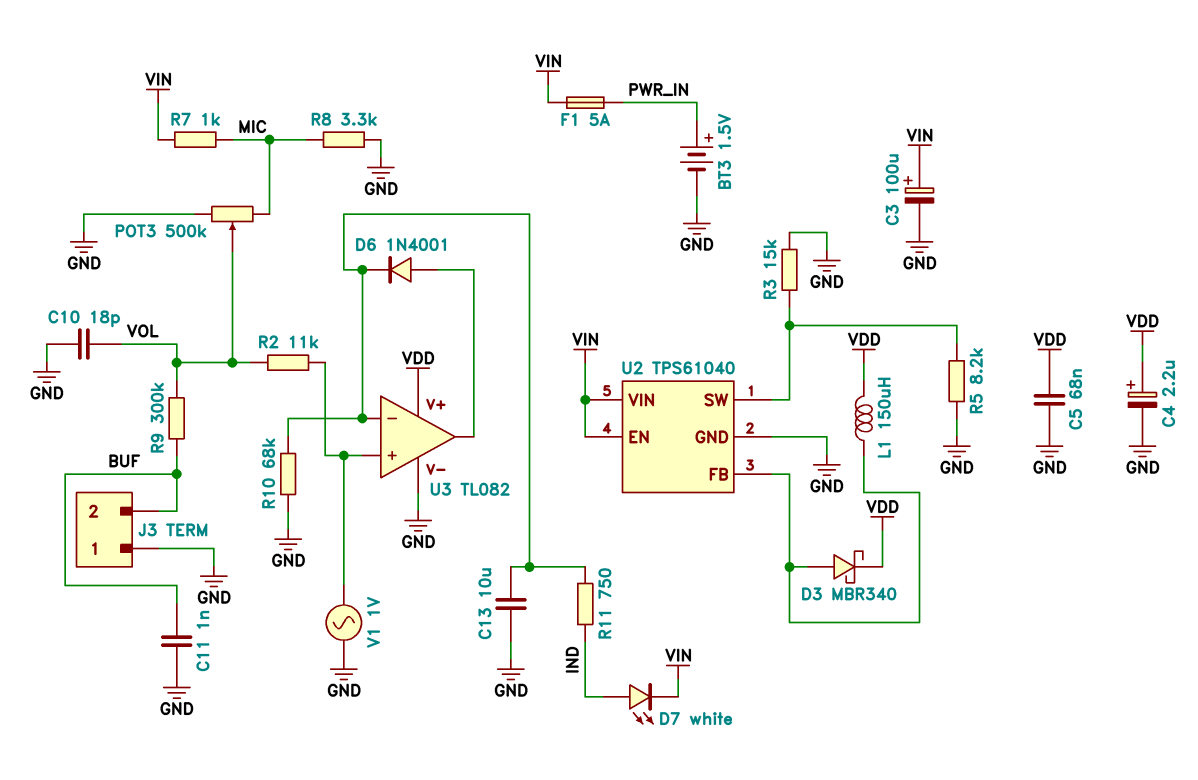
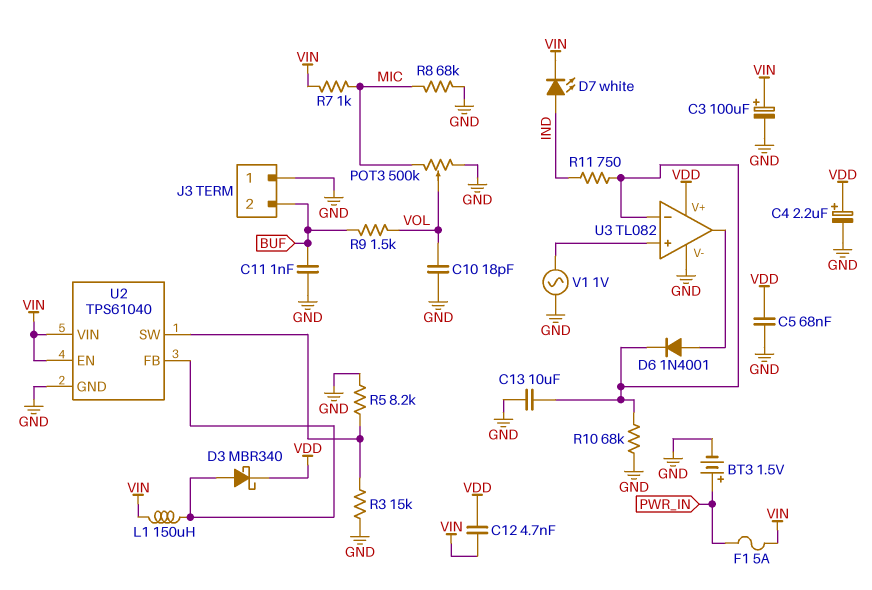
C12: none -> 4.7nF (VDD, VIN)
L1: 150uH (U2/FB, VDD) -> 150uH (U2/FB, VIN)
R2: 11k (U3/in+, VOL) -> none
R8: 3.3k (GND, MIC) -> 68k (GND, MIC)
R9: 300k (BUF, VOL) -> 1.5k (BUF, VOL)

